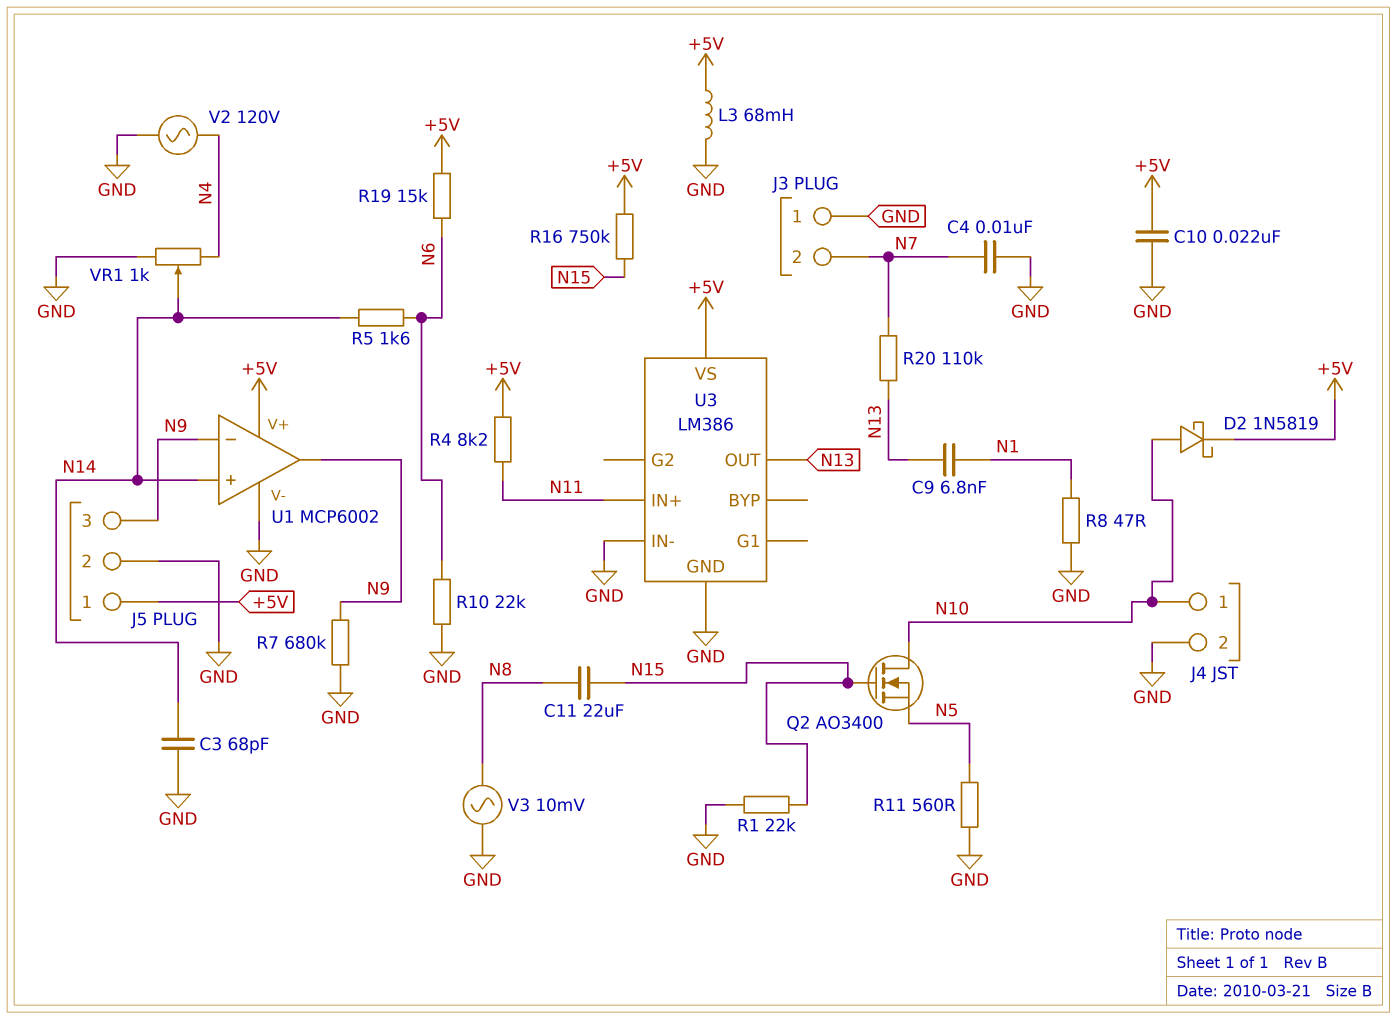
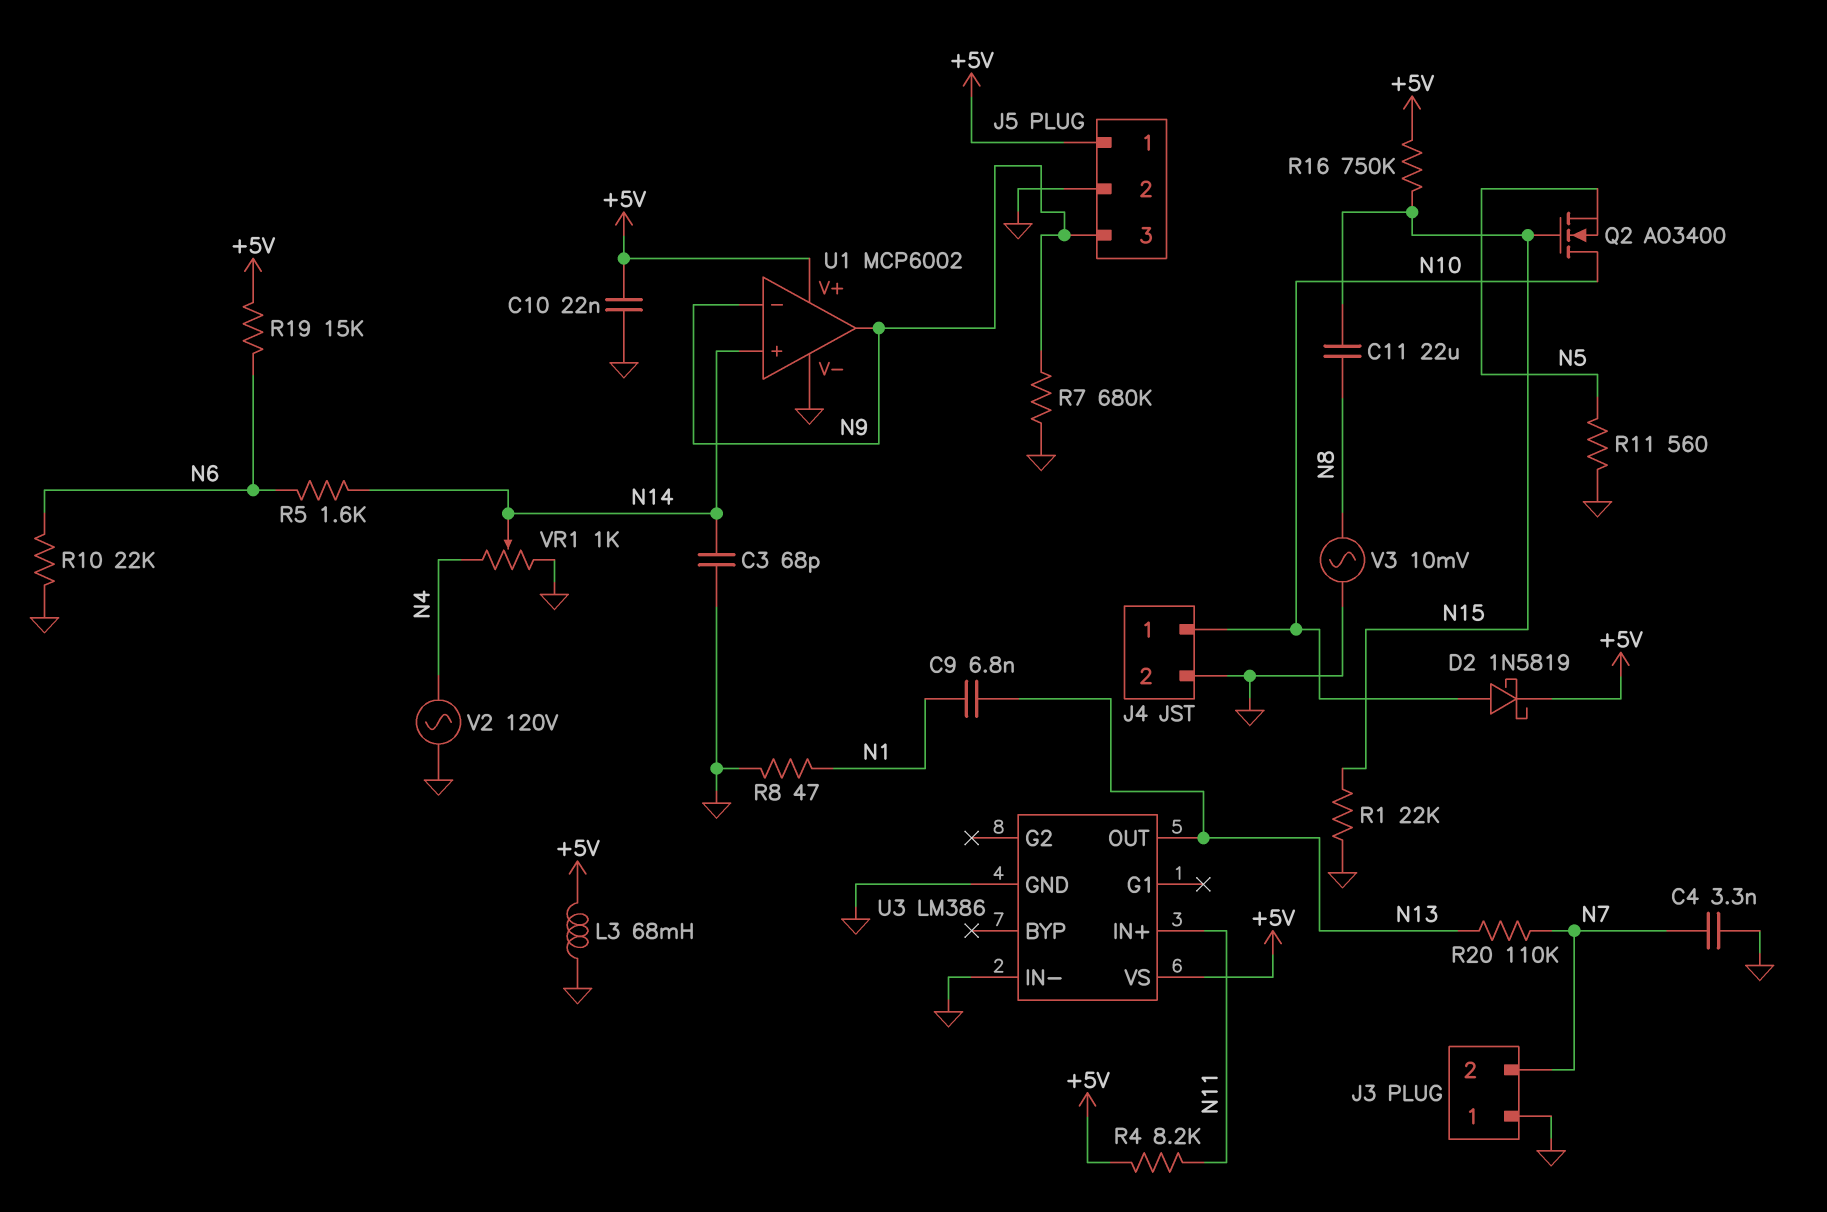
C4: 10nF (GND, N7) -> 3.3nF (GND, N7)

